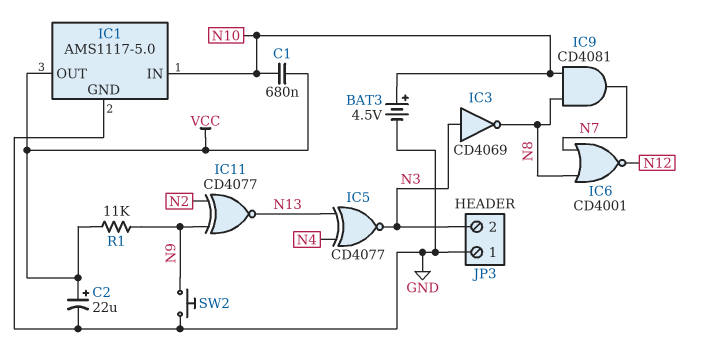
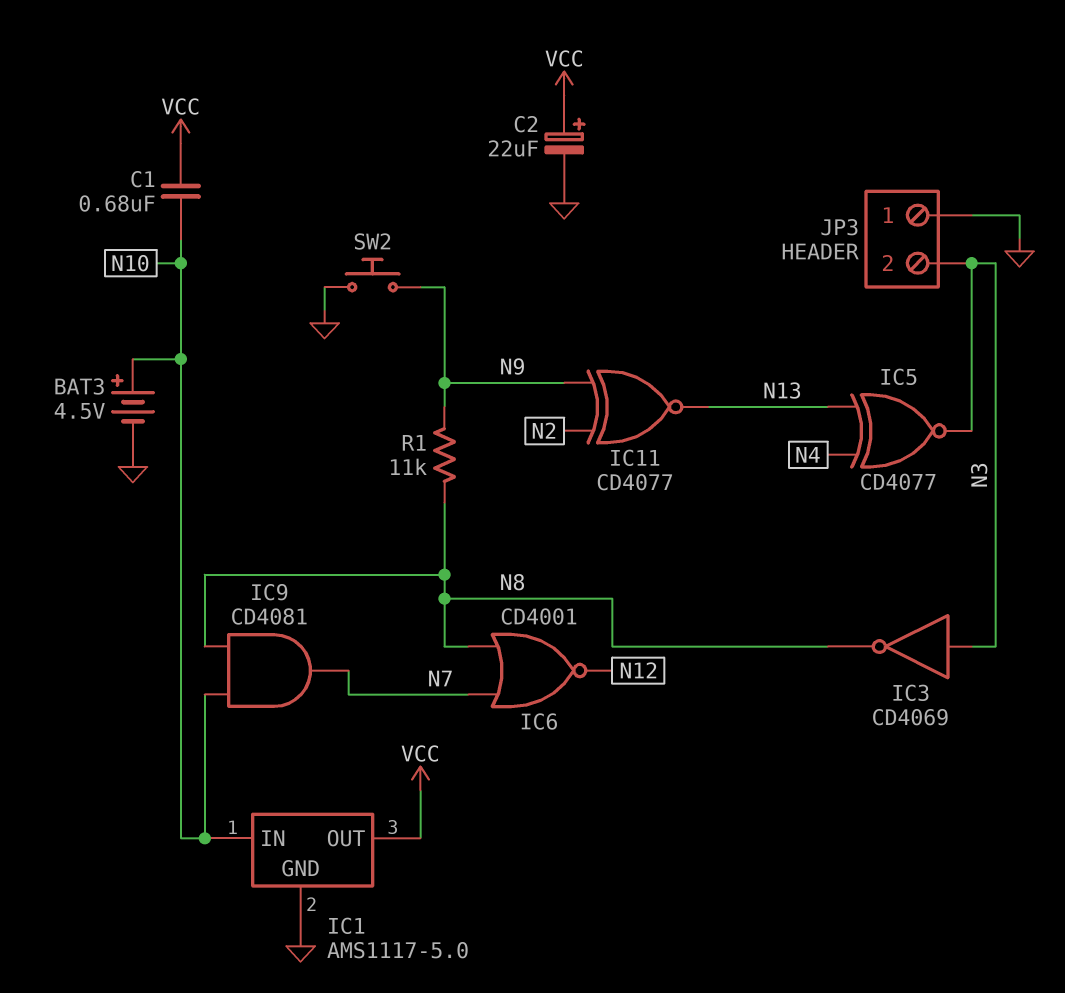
R1: 11k (N9, VCC) -> 11k (N8, N9)

